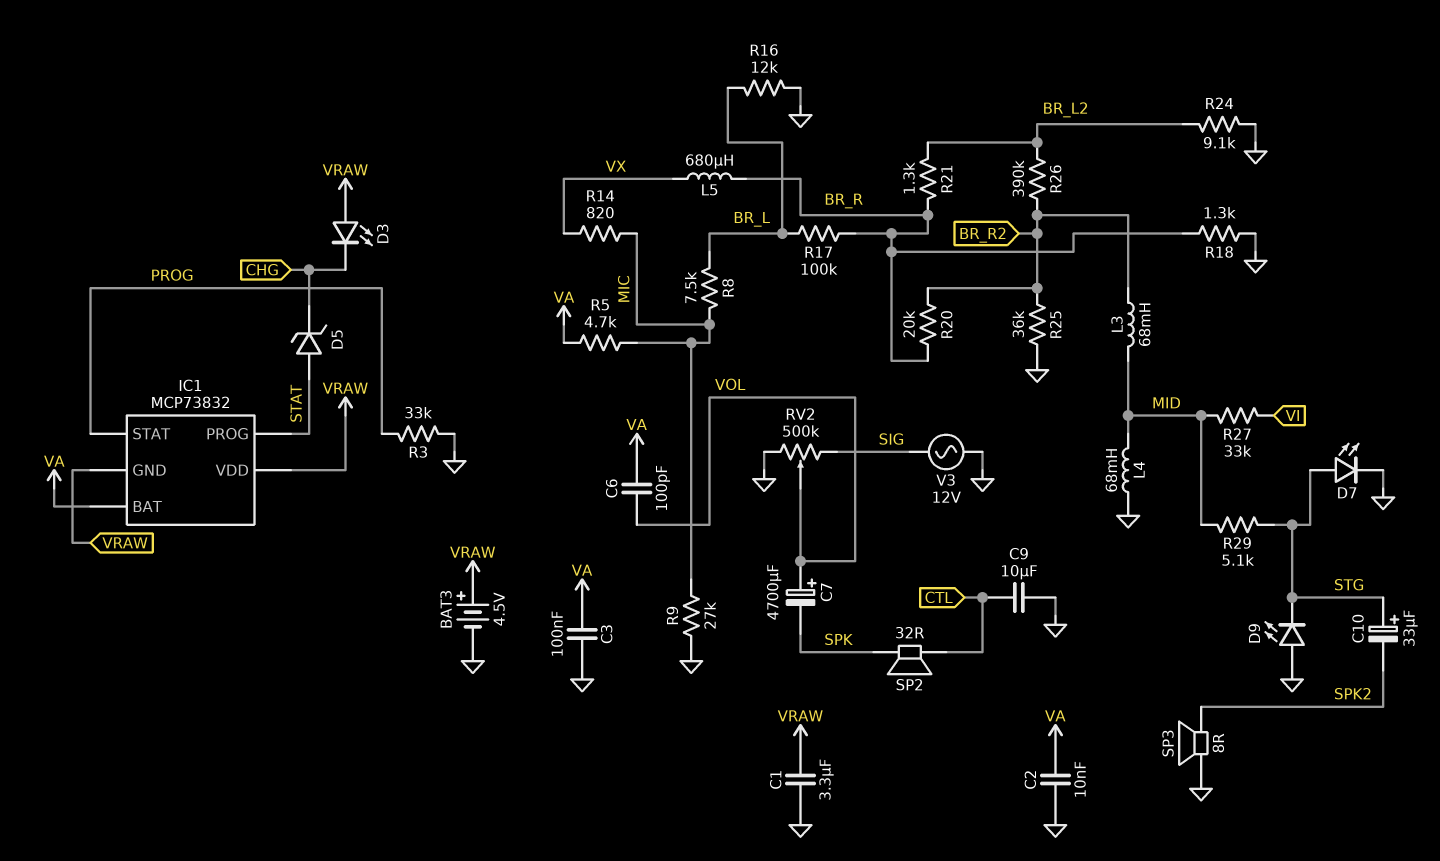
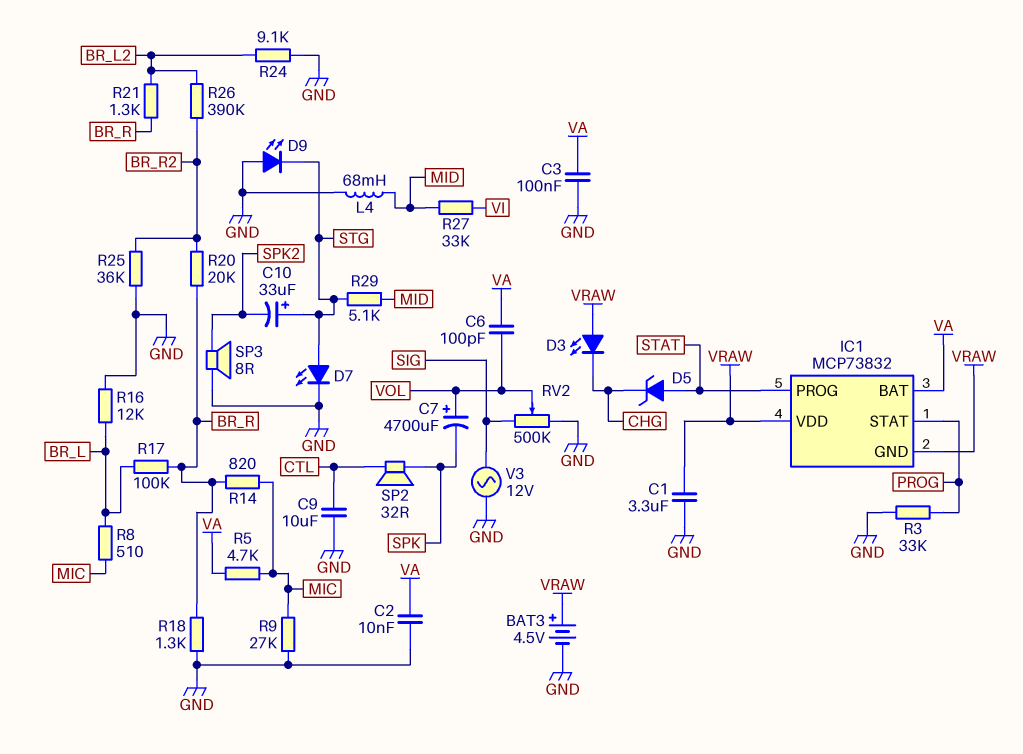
L3: 68mH (BR_R2, MID) -> none
L5: 680uH (BR_R, VX) -> none
R8: 7.5k (BR_L, MIC) -> 510 (BR_L, MIC)
R14: 820 (MIC, VX) -> 820 (BR_R, MIC)

